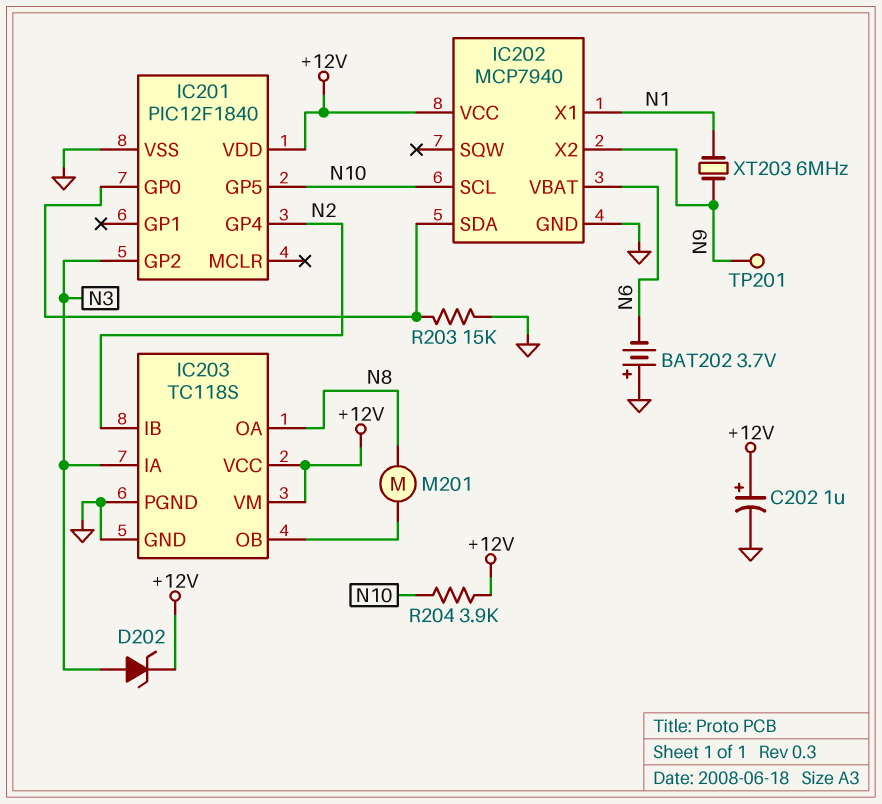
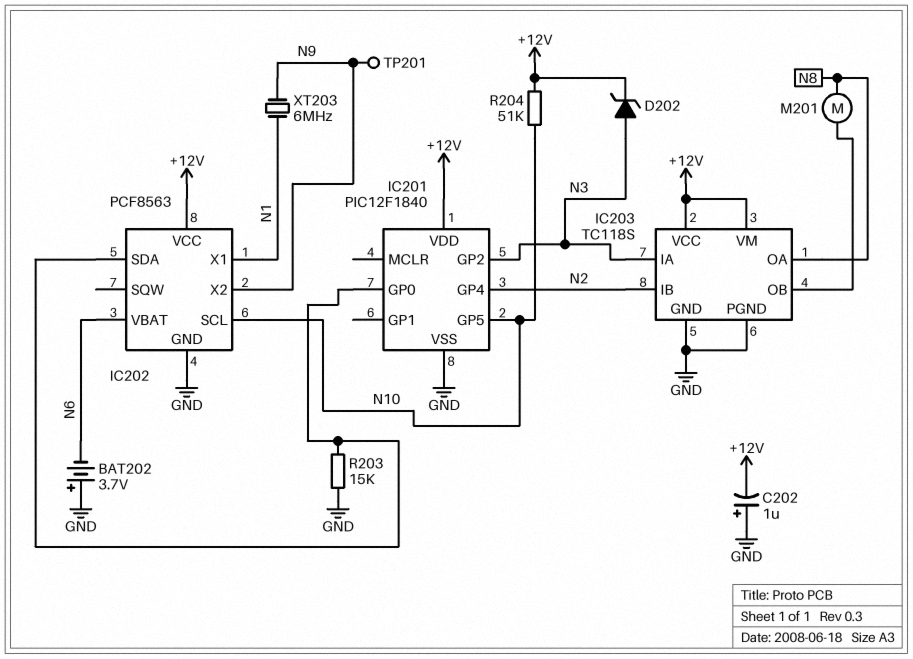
C202: 1uF (plus +12V, minus GND) -> 1uF (plus GND, minus +12V)
IC202: MCP7940 -> PCF8563
R204: 3.9k (+12V, N10) -> 51k (+12V, N10)

